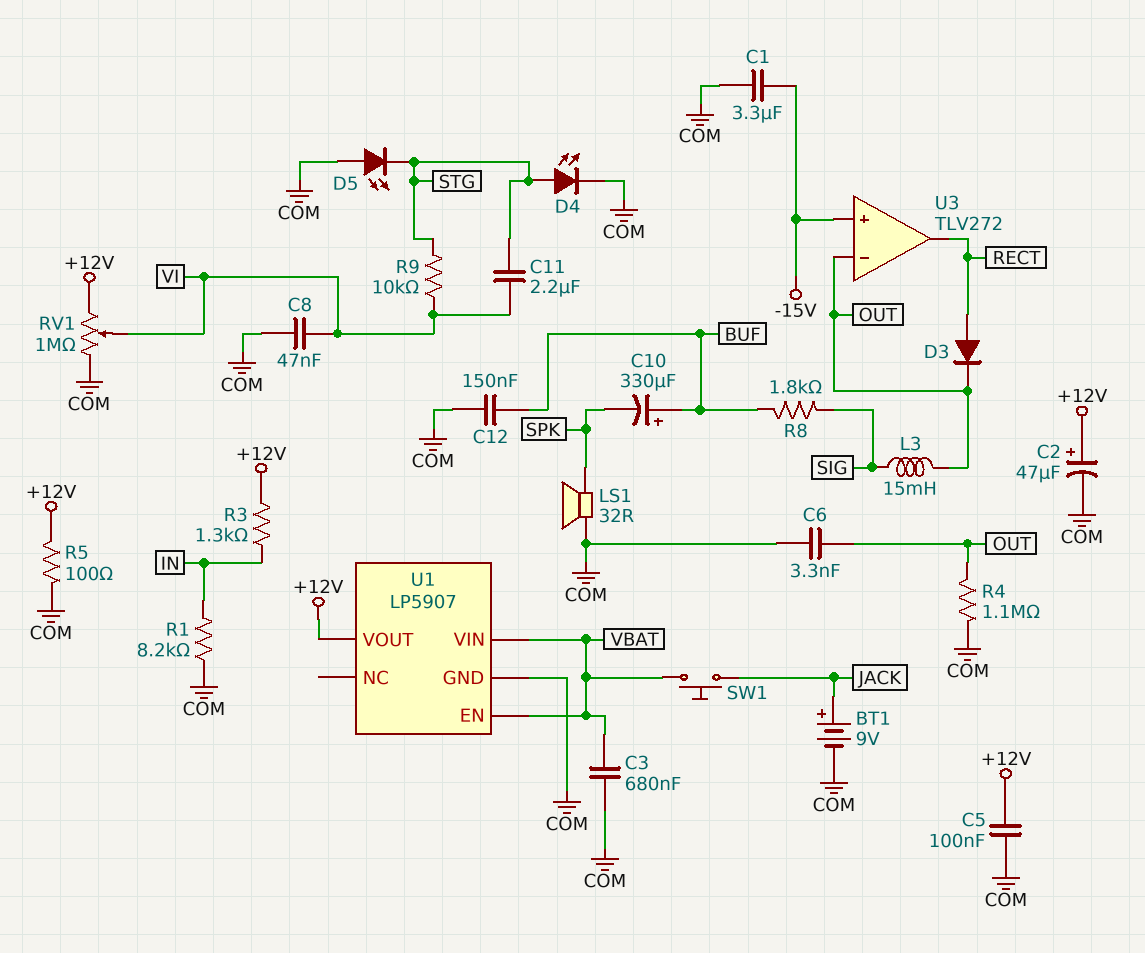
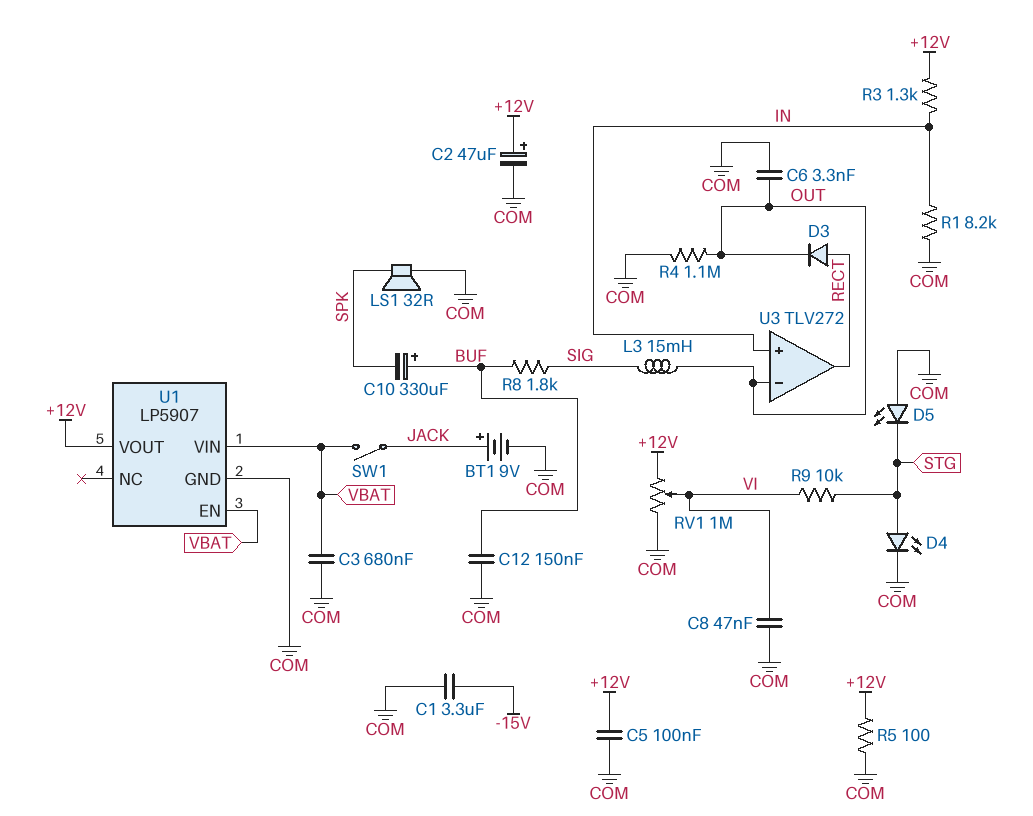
C11: 2.2uF (STG, VI) -> none
SW1: button (JACK, VBAT) -> switch (JACK, VBAT)
U3 pin in+: -15V -> IN

